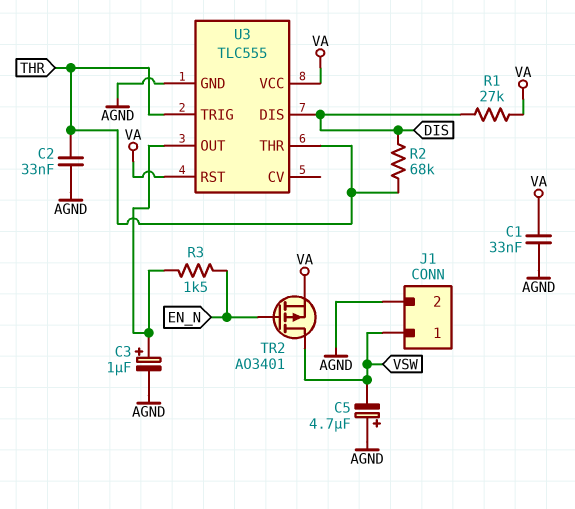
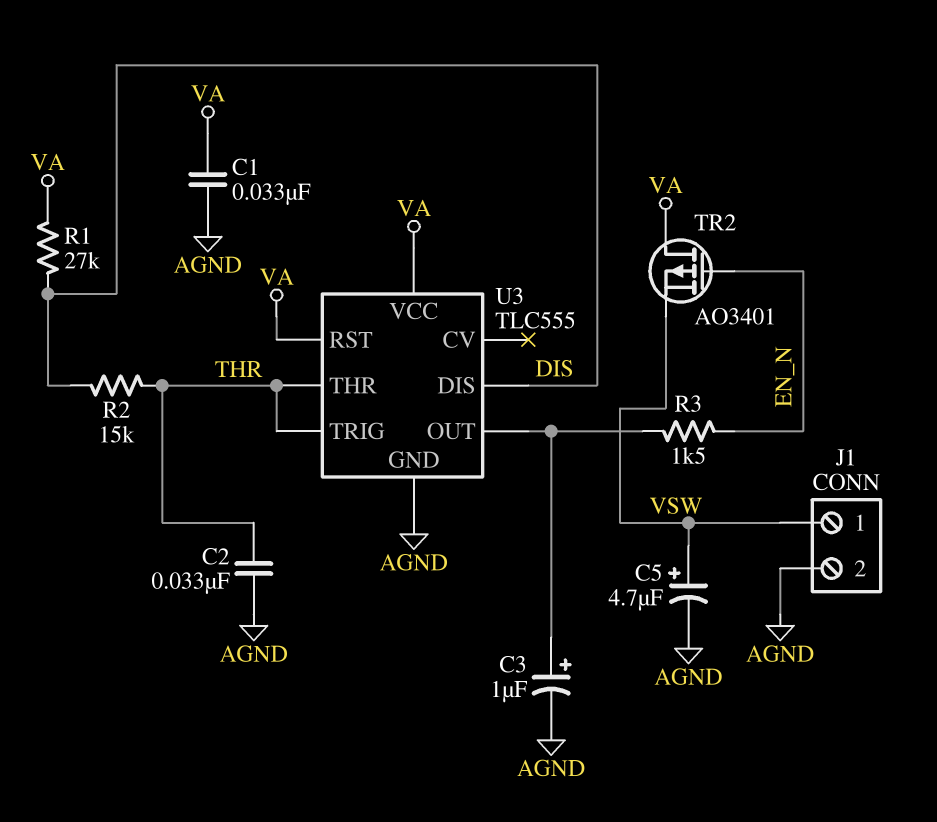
C5: 4.7uF (plus AGND, minus VSW) -> 4.7uF (plus VSW, minus AGND)
R2: 68k (DIS, THR) -> 15k (DIS, THR)
TR2: PMOS AO3401 (G EN_N, D VSW, S VA) -> PMOS AO3401 (G EN_N, D VA, S VSW)

